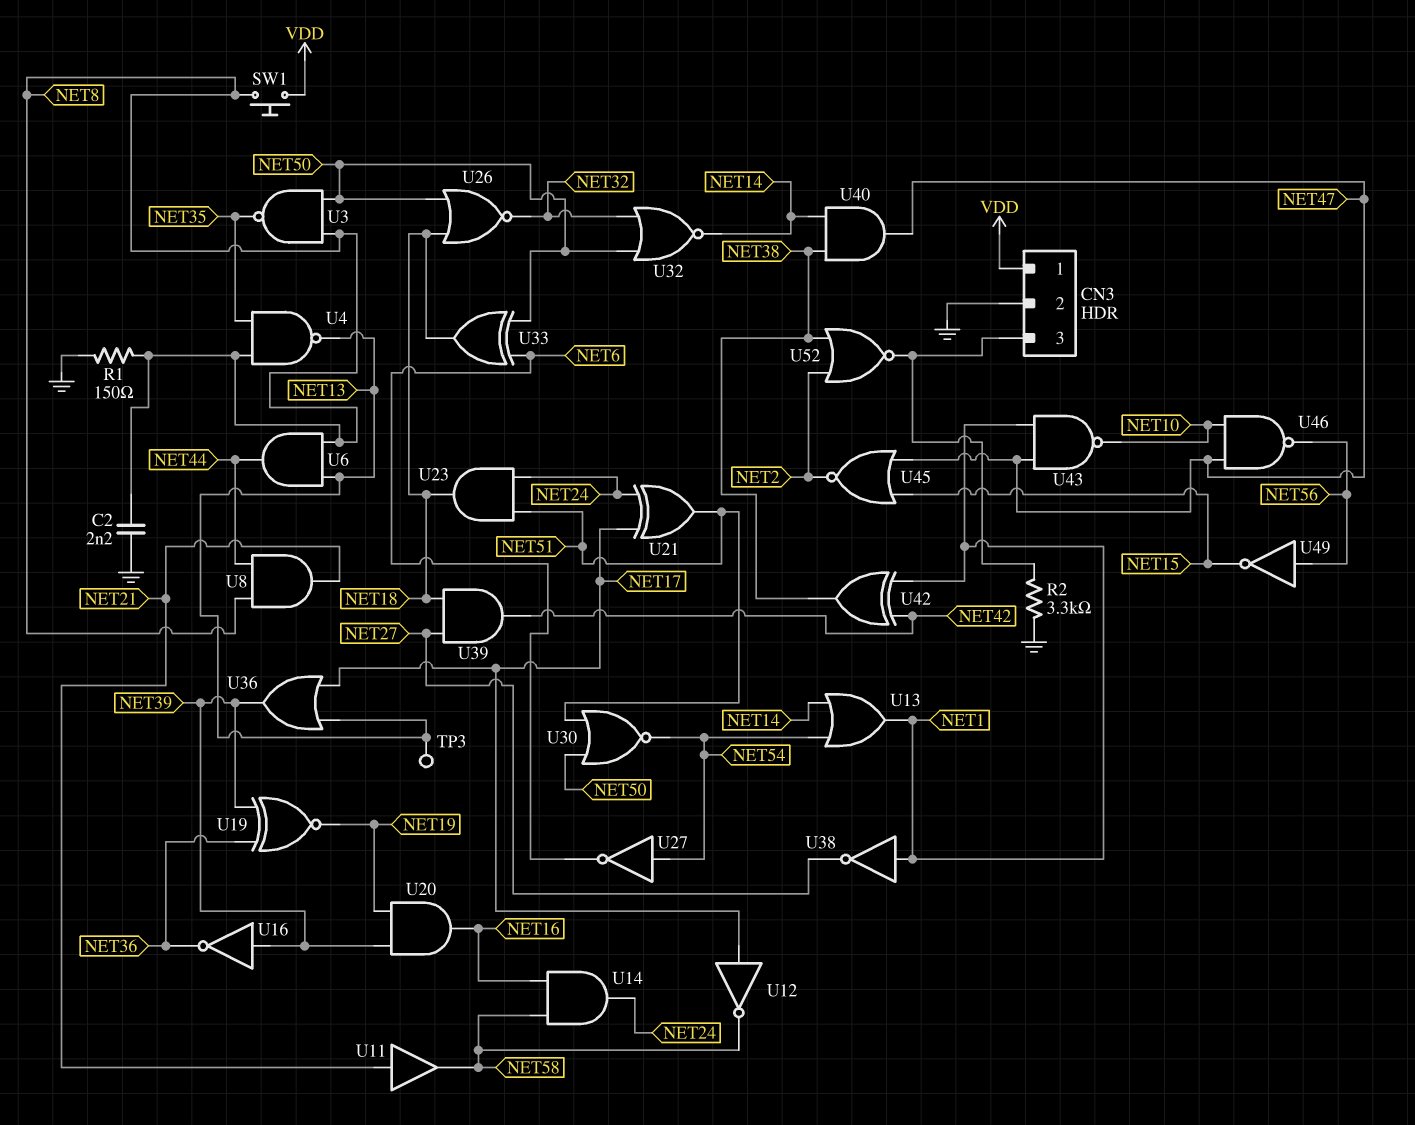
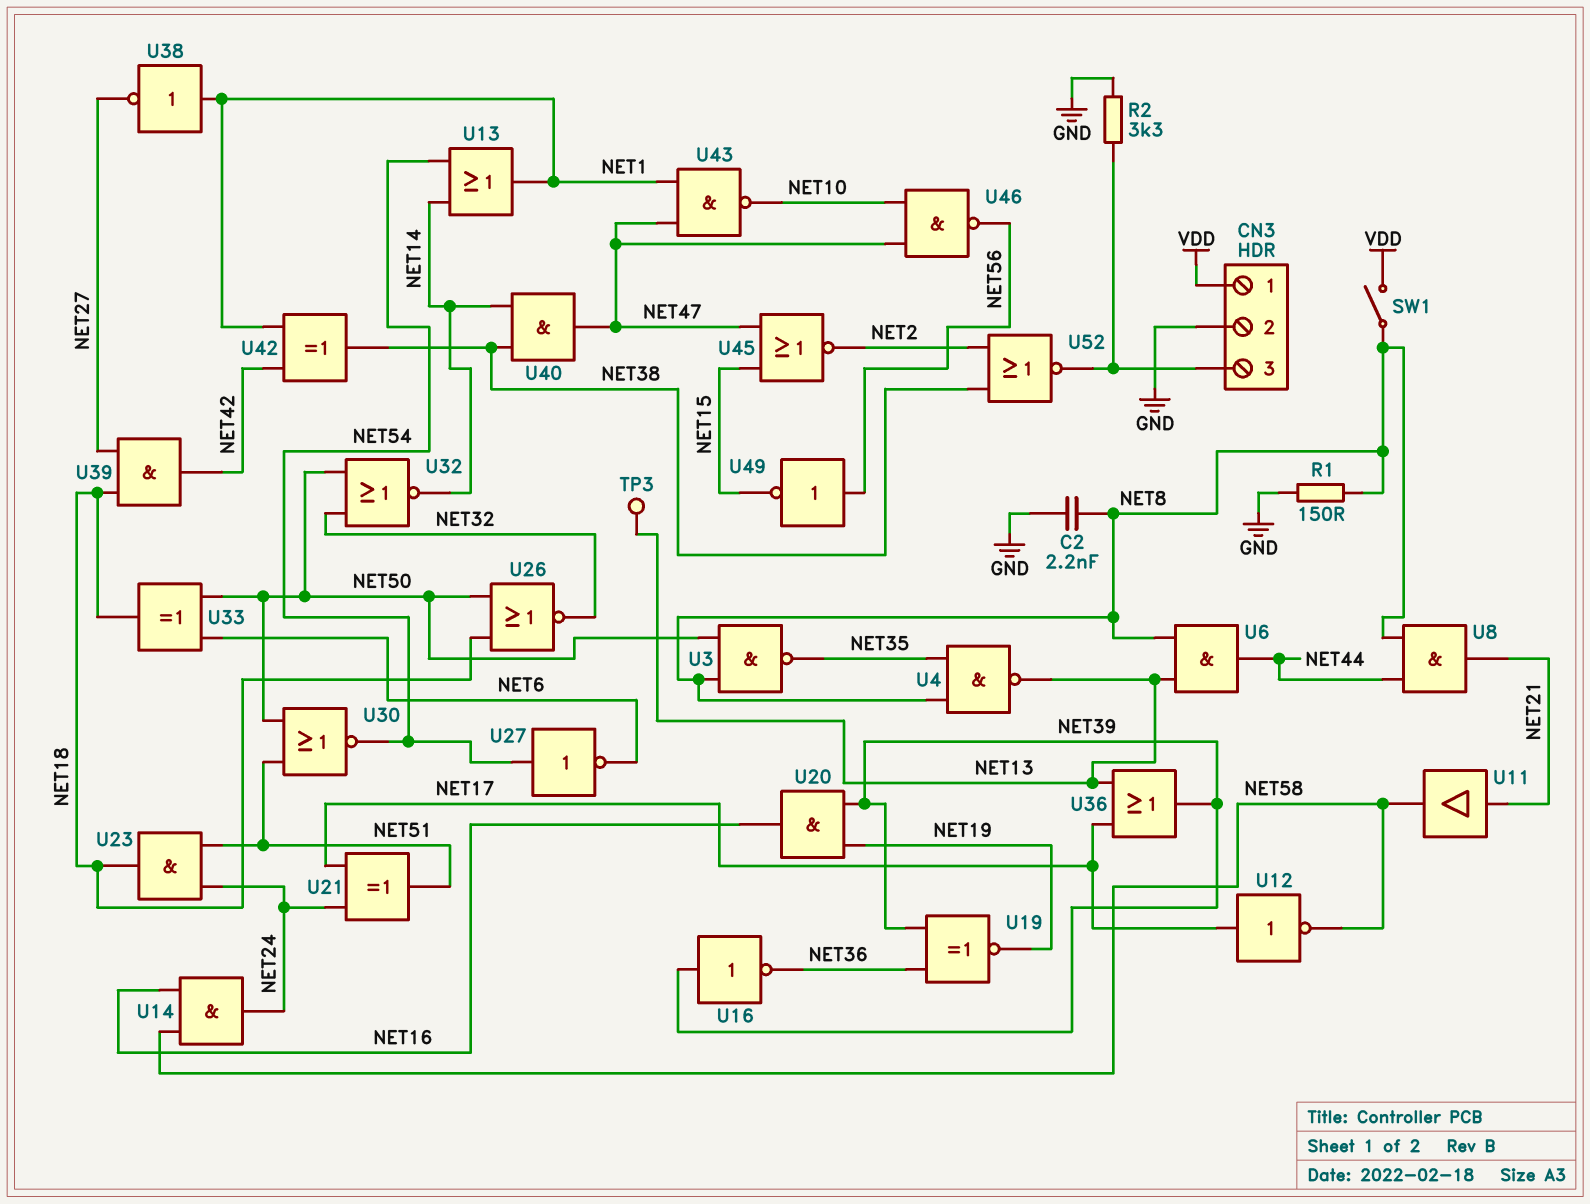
SW1: button (NET8, VDD) -> switch (NET8, VDD)

